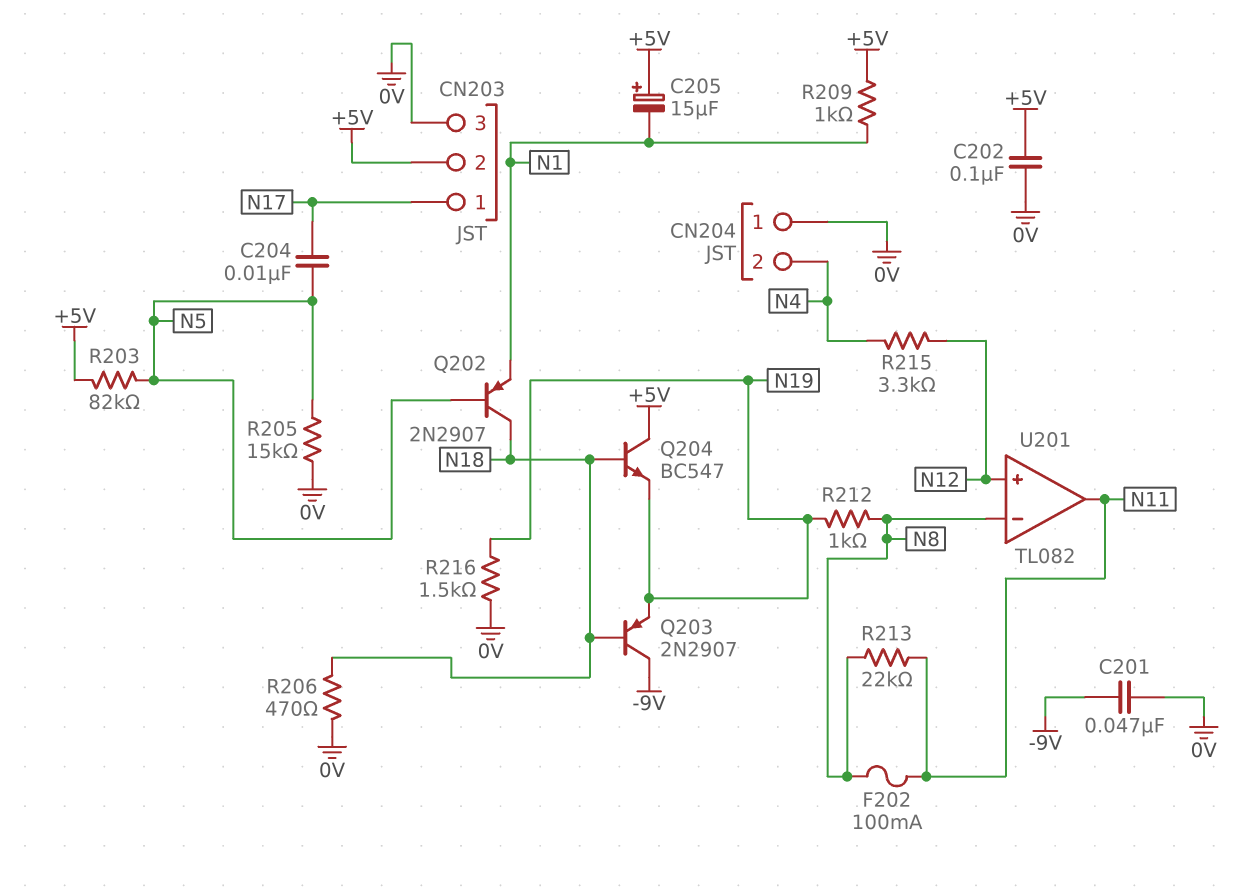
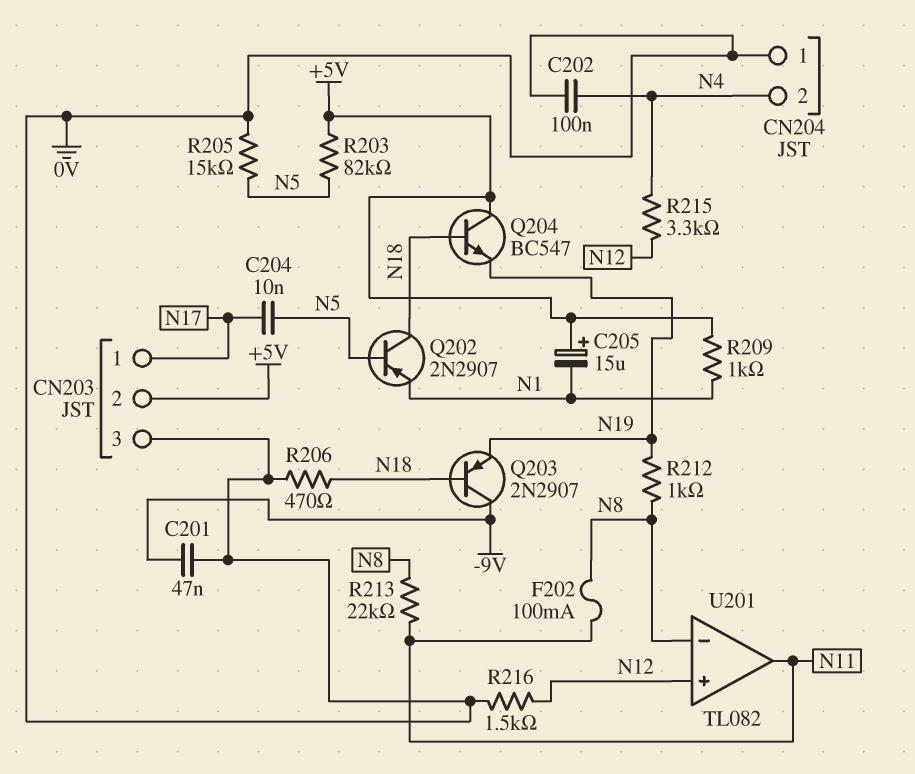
C202: 100nF (+5V, 0V) -> 100nF (0V, N4)
R216: 1.5k (0V, N19) -> 1.5k (0V, N12)

